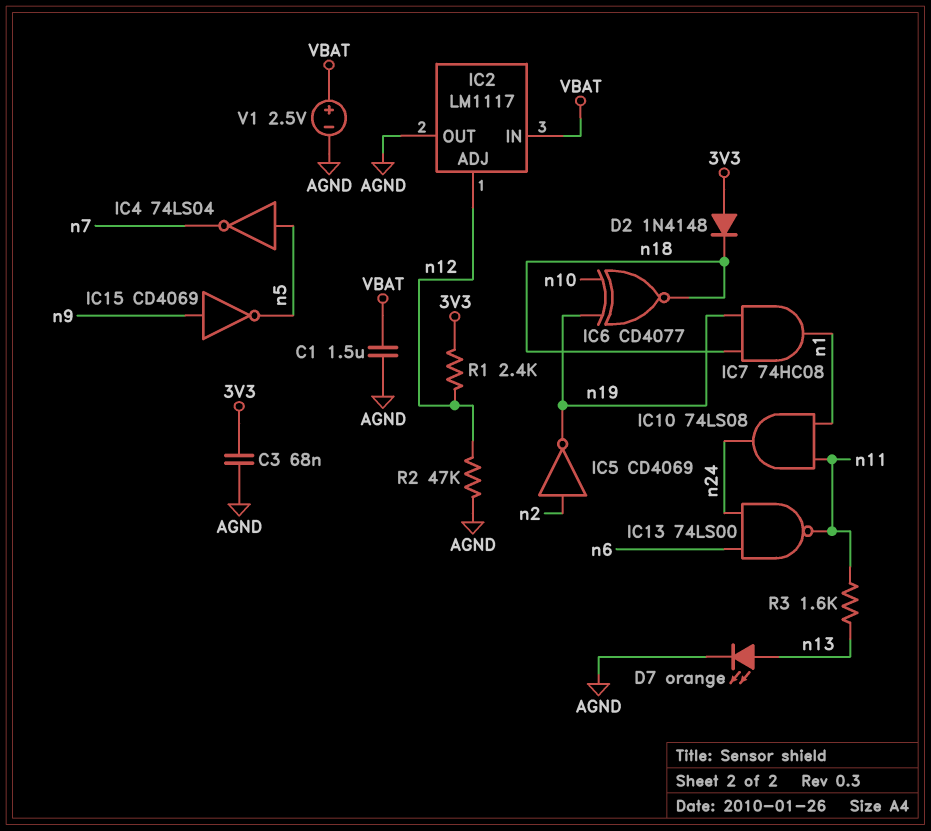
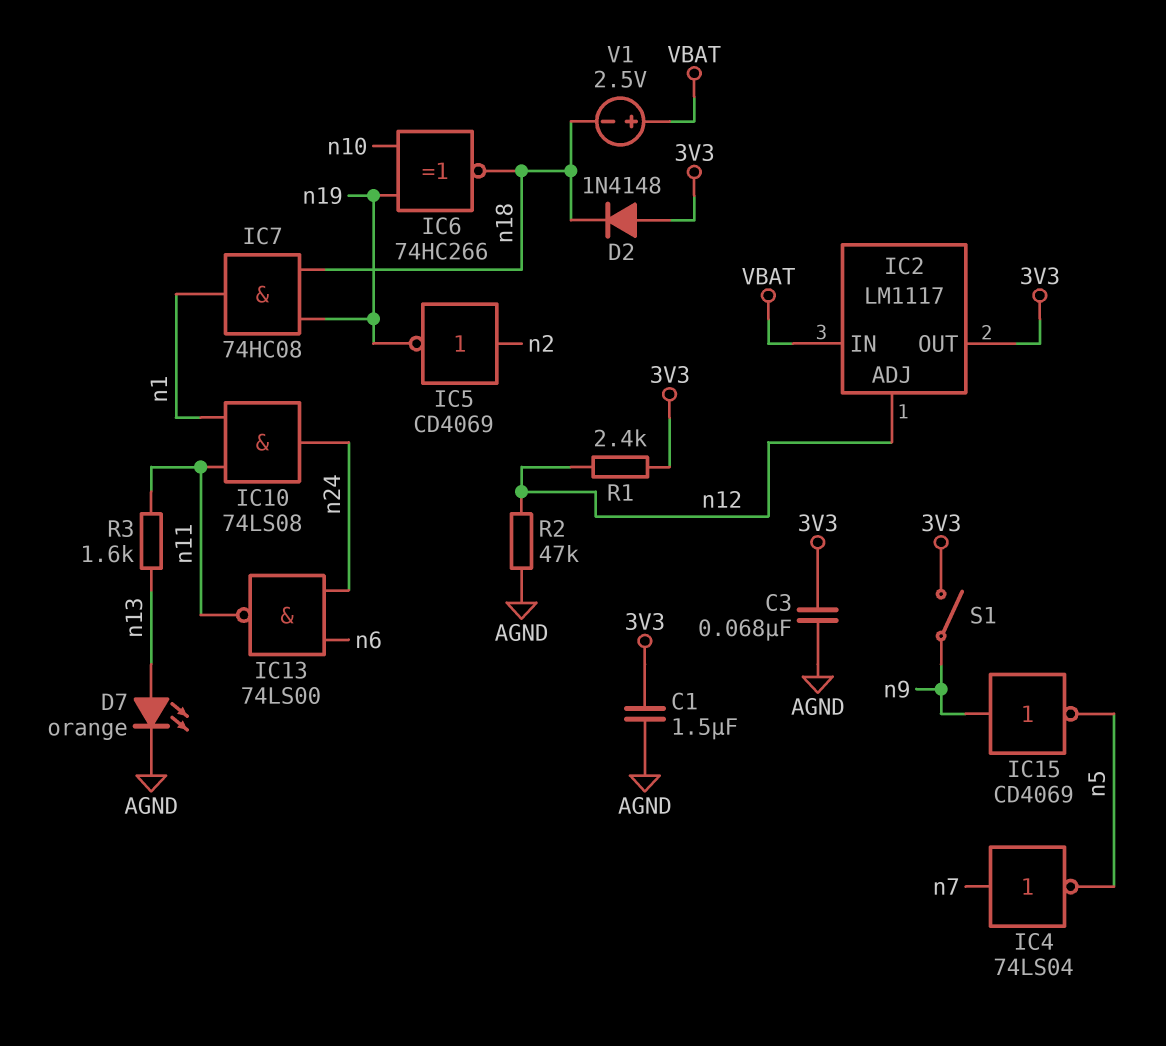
C1: 1.5uF (AGND, VBAT) -> 1.5uF (3V3, AGND)
IC2 pin OUT: AGND -> 3V3
IC4: NOT 74LS04 (in n5, out n7) -> NOT 74LS04 (in n7, out n5)
IC6: XNOR CD4077 (in n10, in n19, out n18) -> XNOR 74HC266 (in n10, in n19, out n18)
S1: none -> switch (3V3, n9)
V1: 2.5V (plus VBAT, minus AGND) -> 2.5V (plus VBAT, minus n18)

